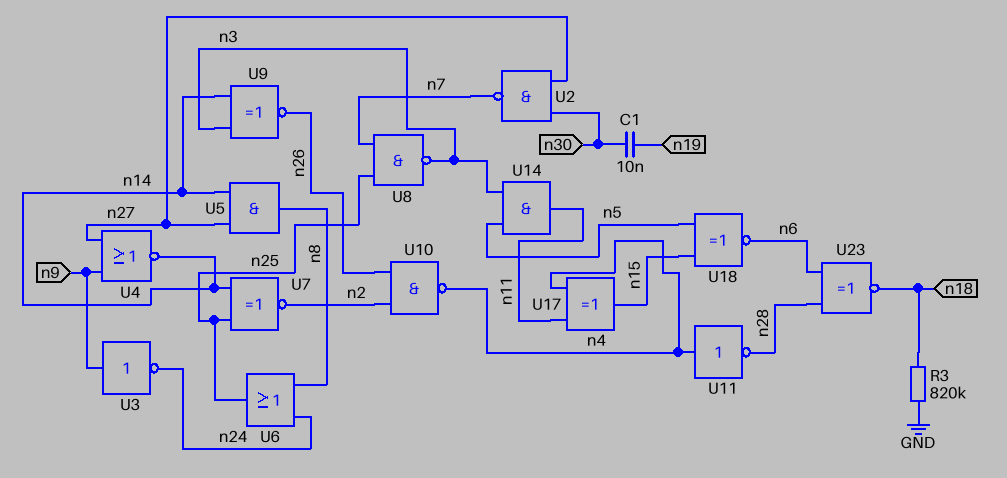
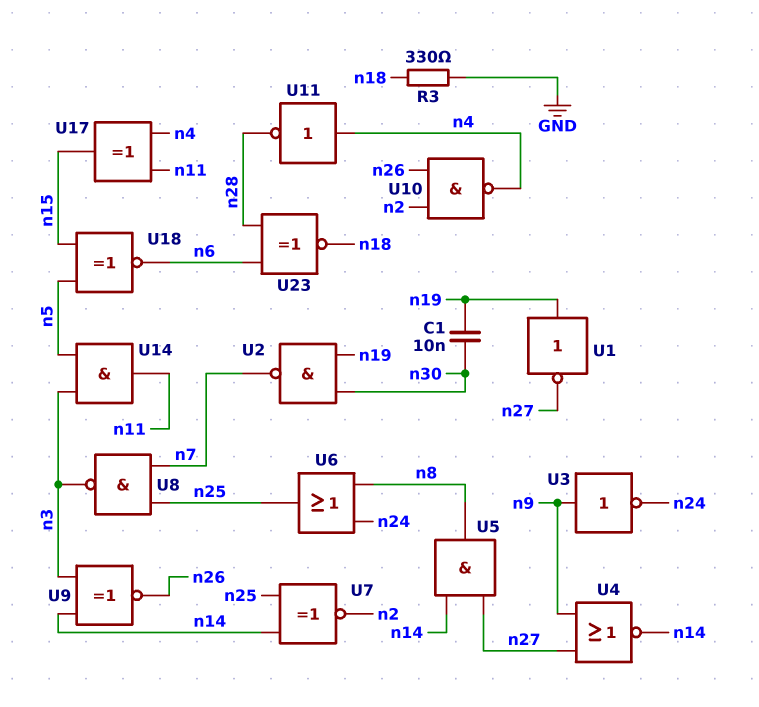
R3: 820k (GND, n18) -> 330 (GND, n18)
U1: none -> NOT (in n19, out n27)
U2: NAND (in n27, in n30, out n7) -> NAND (in n19, in n30, out n7)

